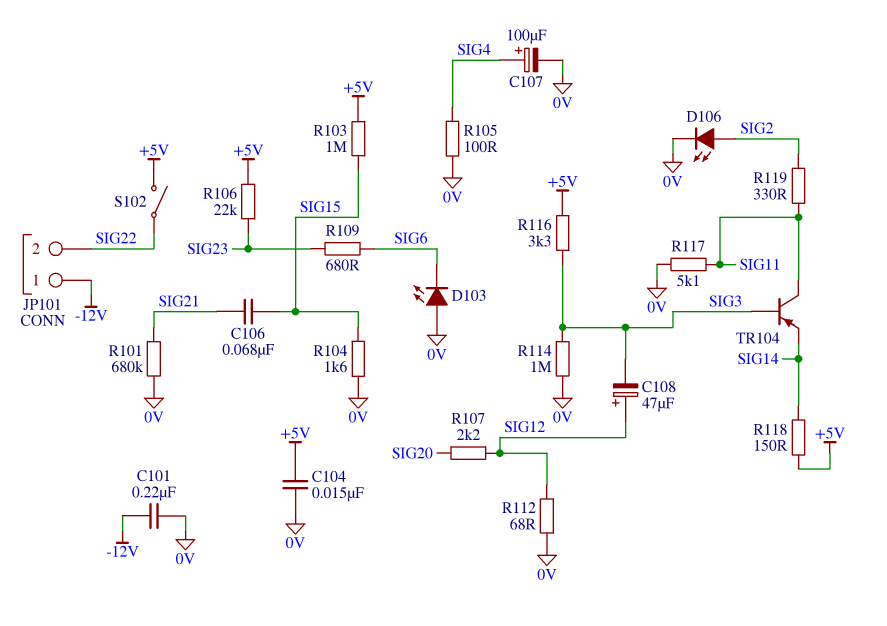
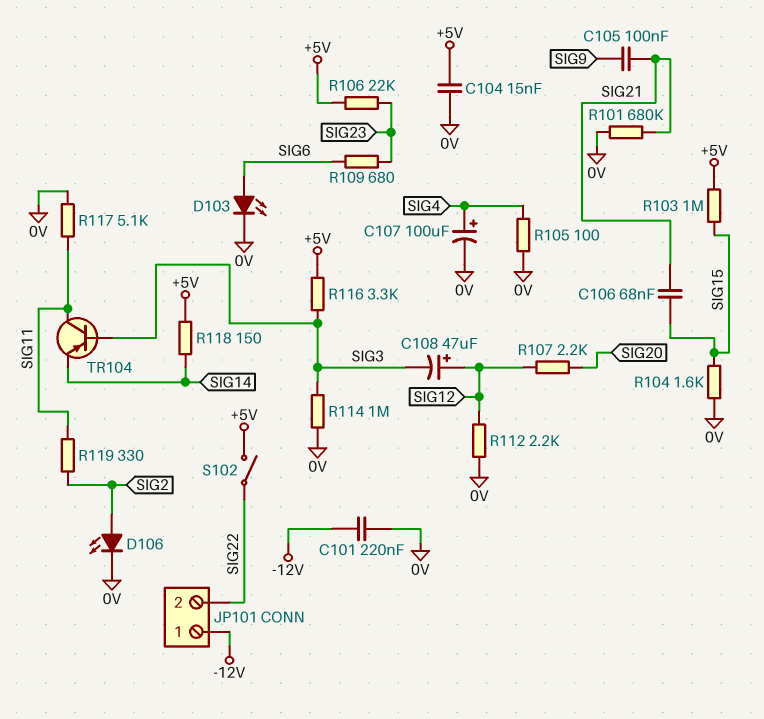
C105: none -> 100nF (SIG9, SIG21)
D103: LED (A 0V, K SIG6) -> LED (A SIG6, K 0V)
R112: 68 (0V, SIG12) -> 2.2k (0V, SIG12)

